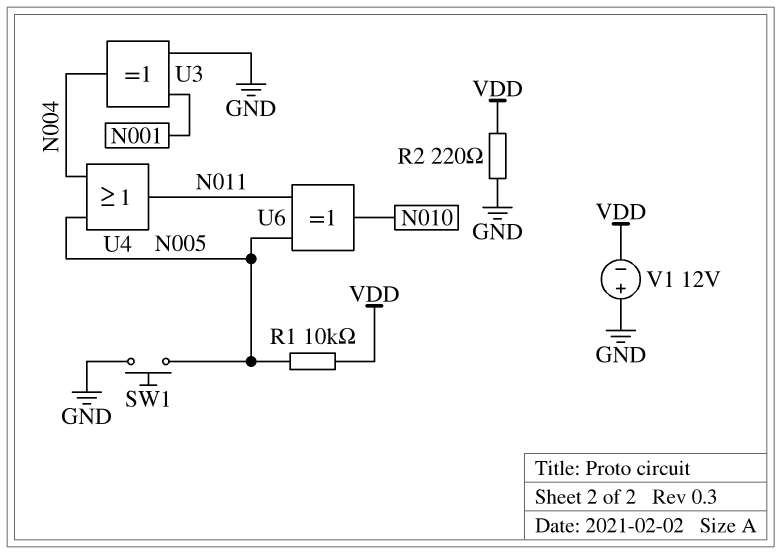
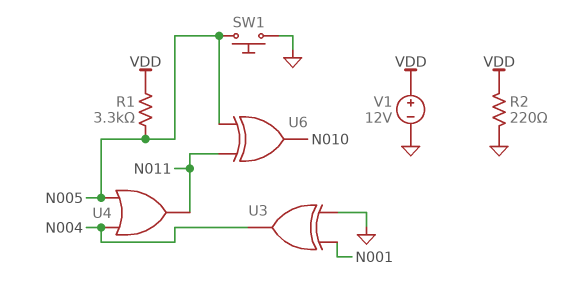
R1: 10k (N005, VDD) -> 3.3k (N005, VDD)
V1: 12V (plus GND, minus VDD) -> 12V (plus VDD, minus GND)

